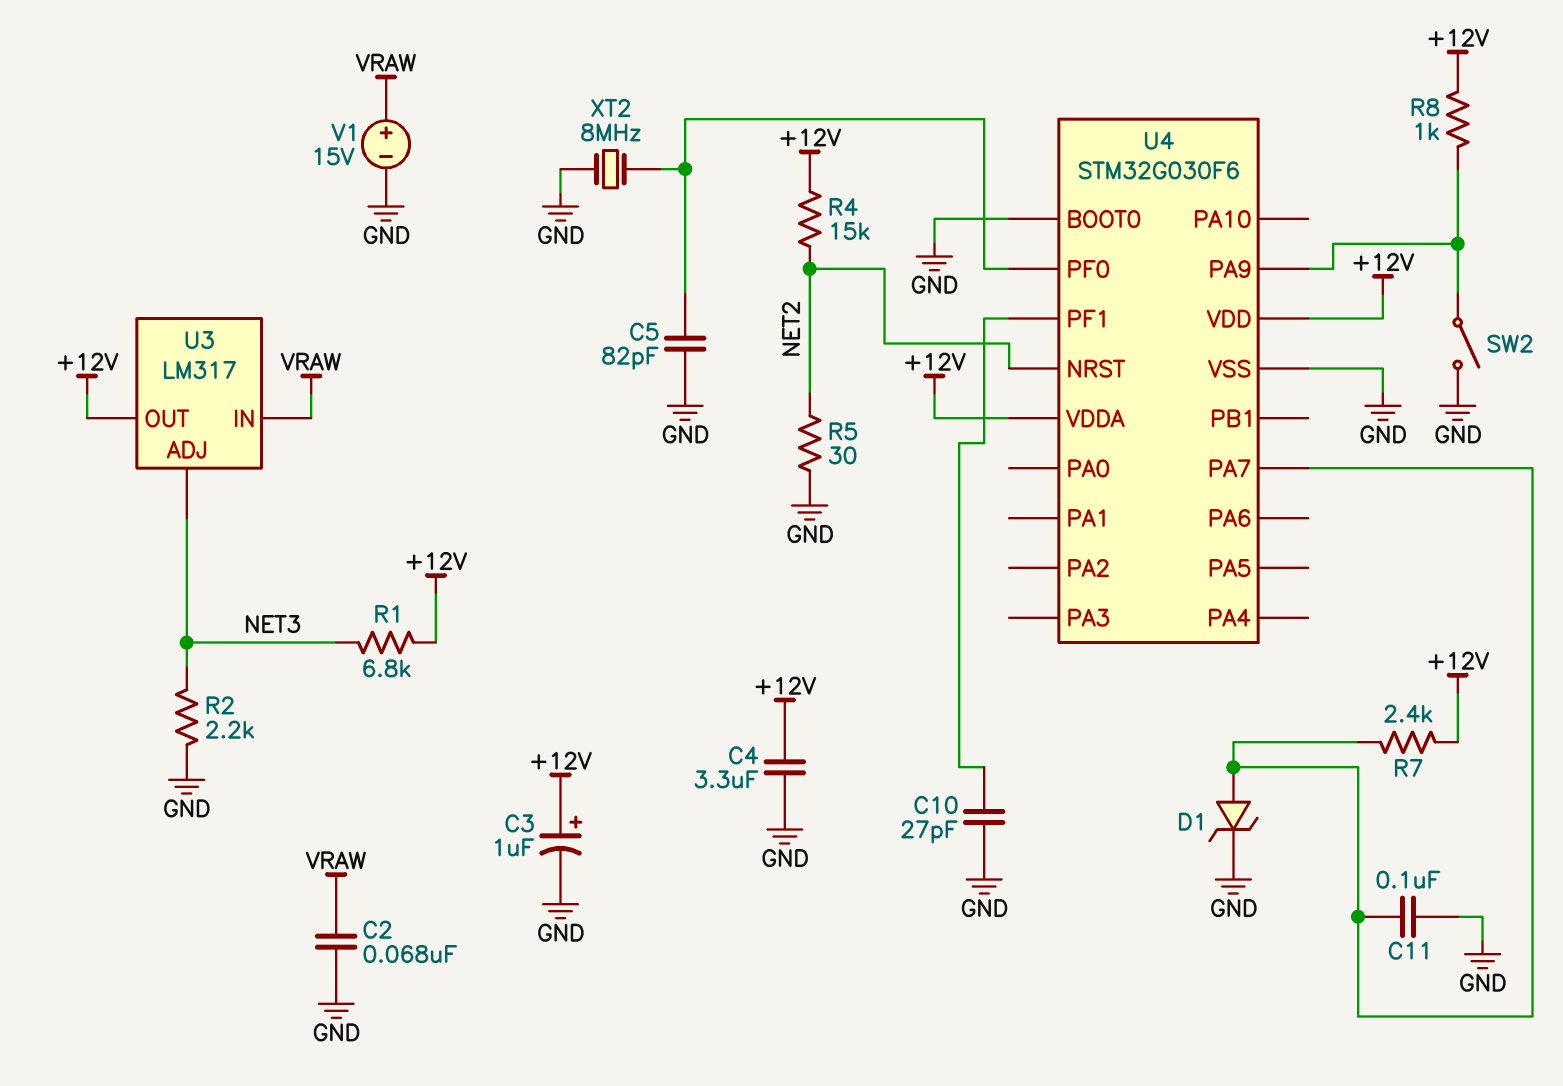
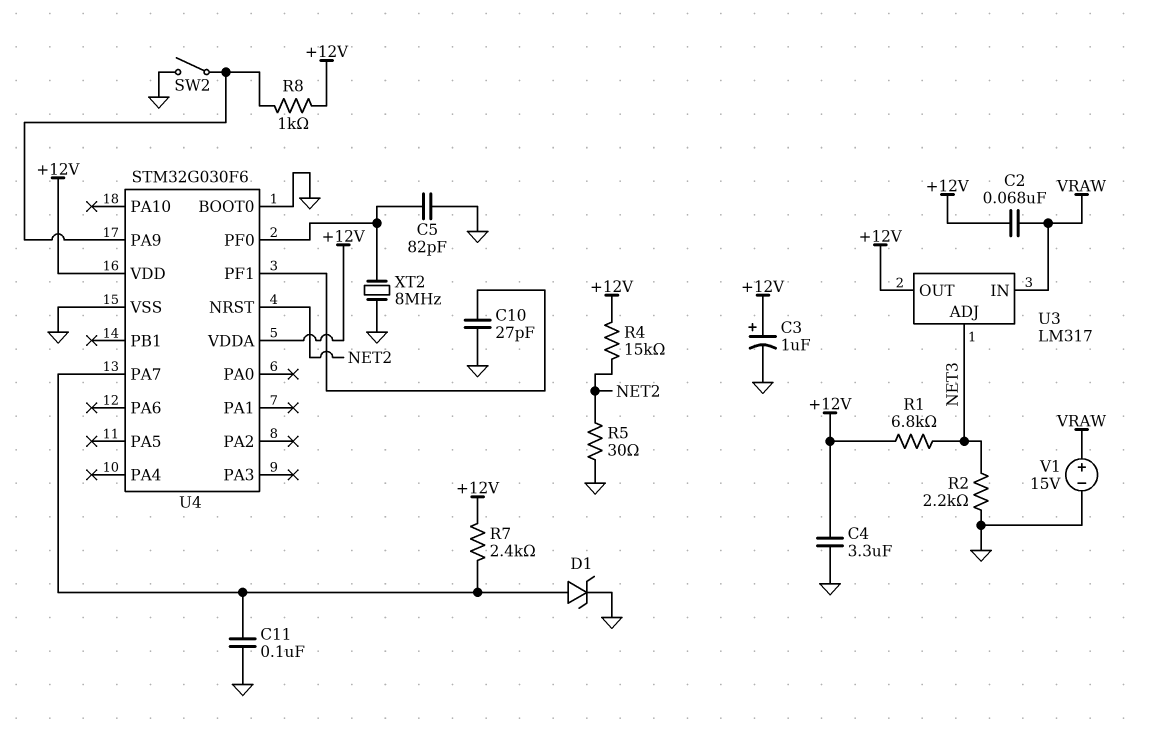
C2: 68nF (GND, VRAW) -> 68nF (+12V, VRAW)

